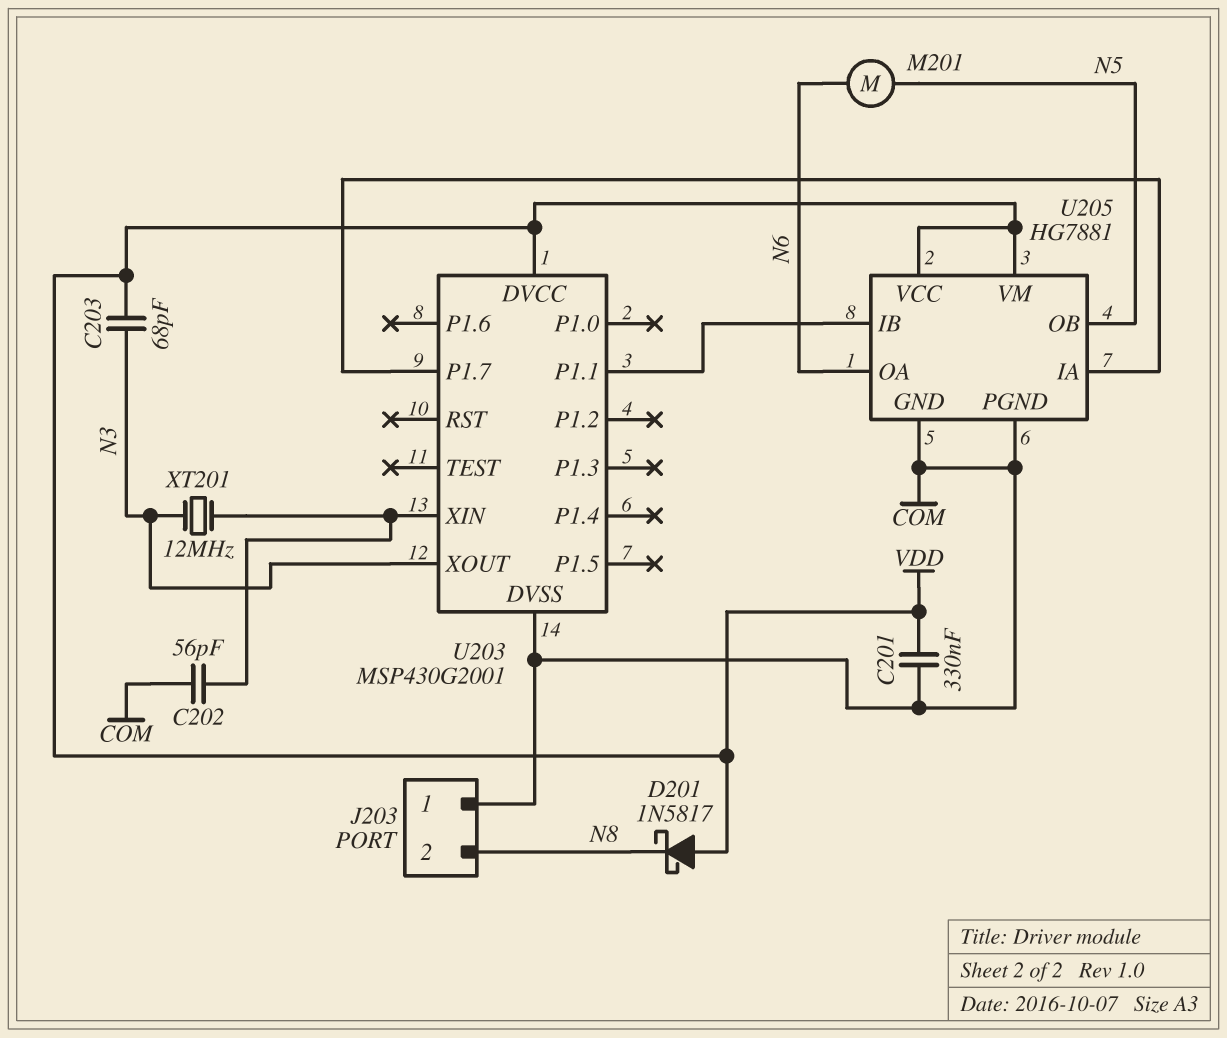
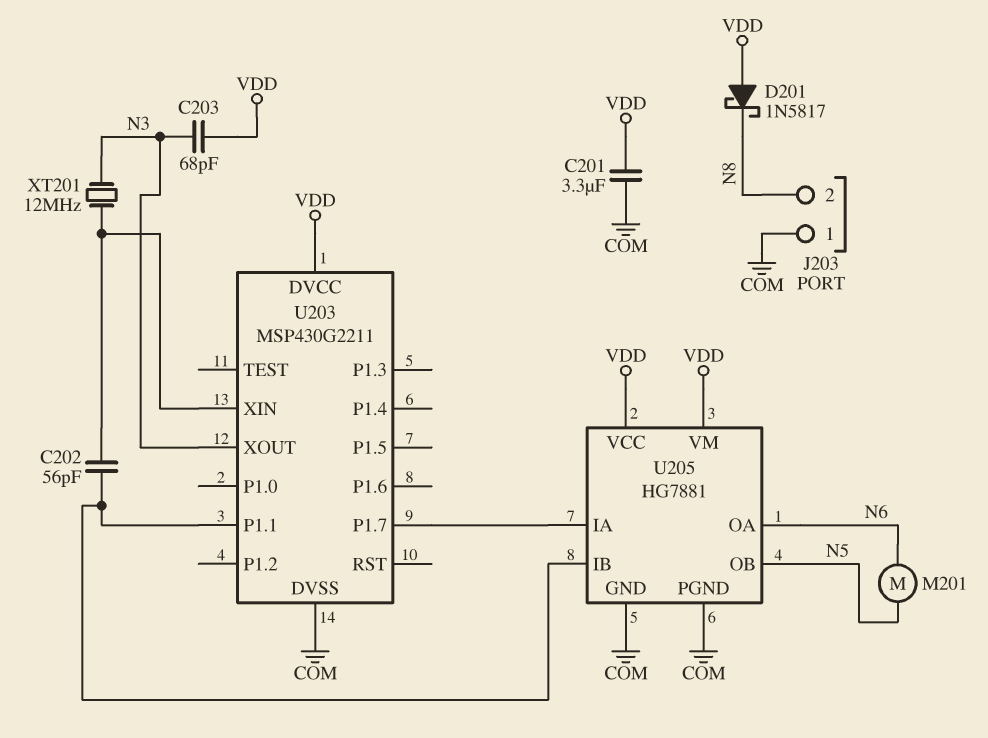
C201: 330nF (COM, VDD) -> 3.3uF (COM, VDD)
C202: 56pF (COM, U203/XIN) -> 56pF (U203/P1.1, U203/XIN)
U203: MSP430G2001 -> MSP430G2211

